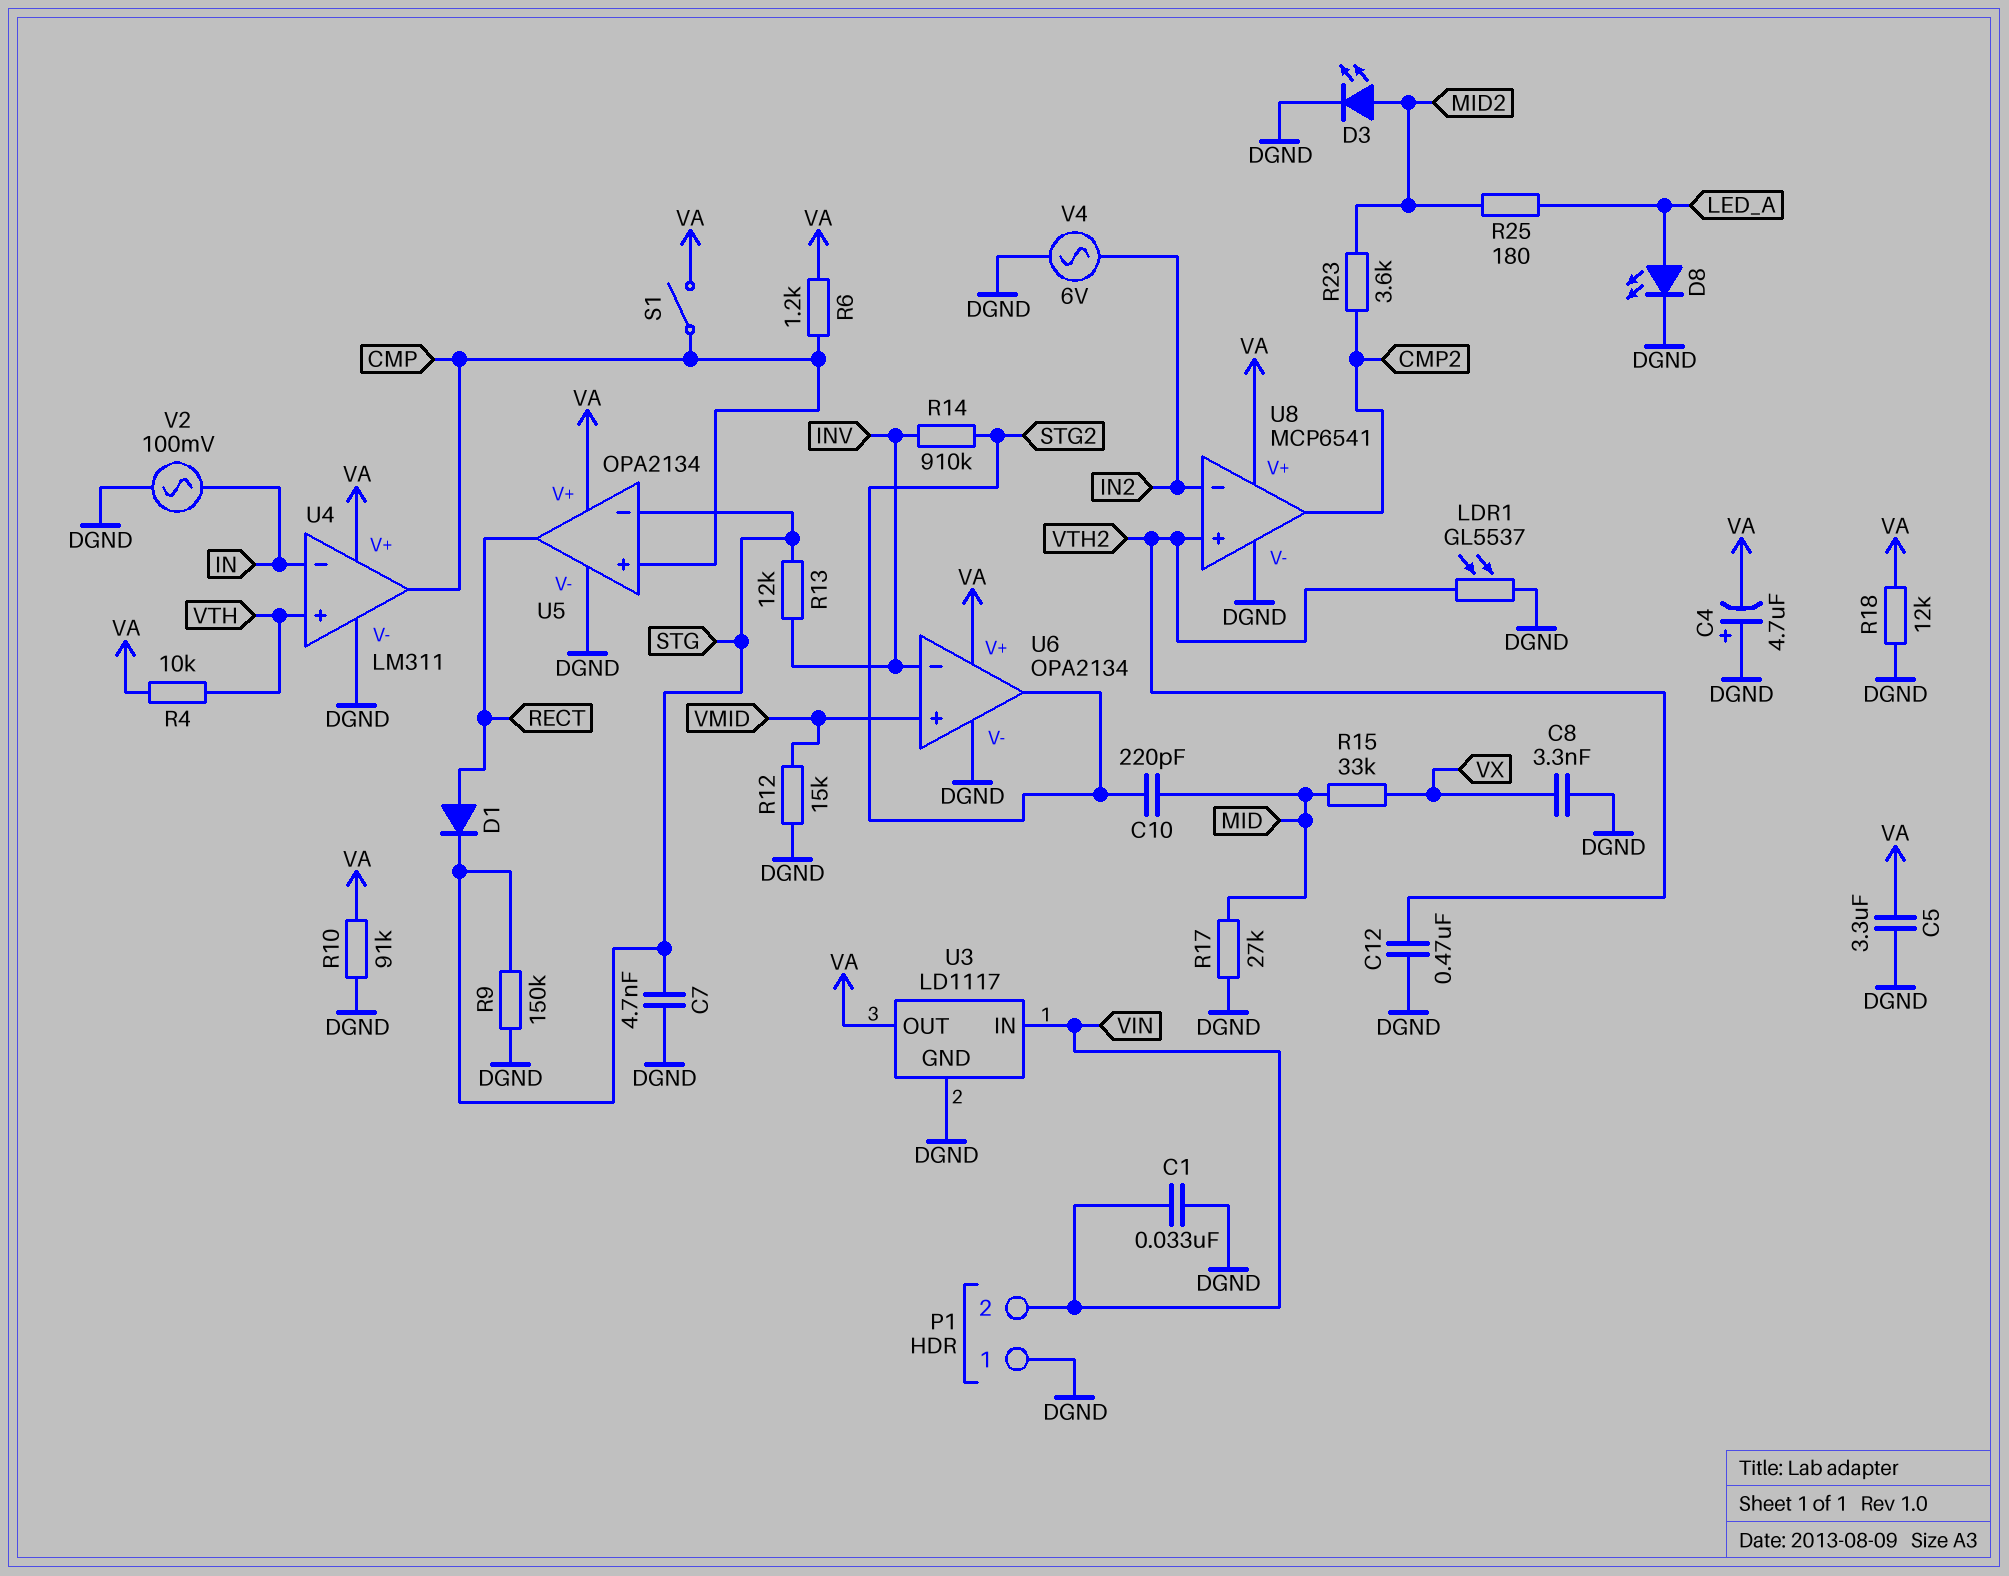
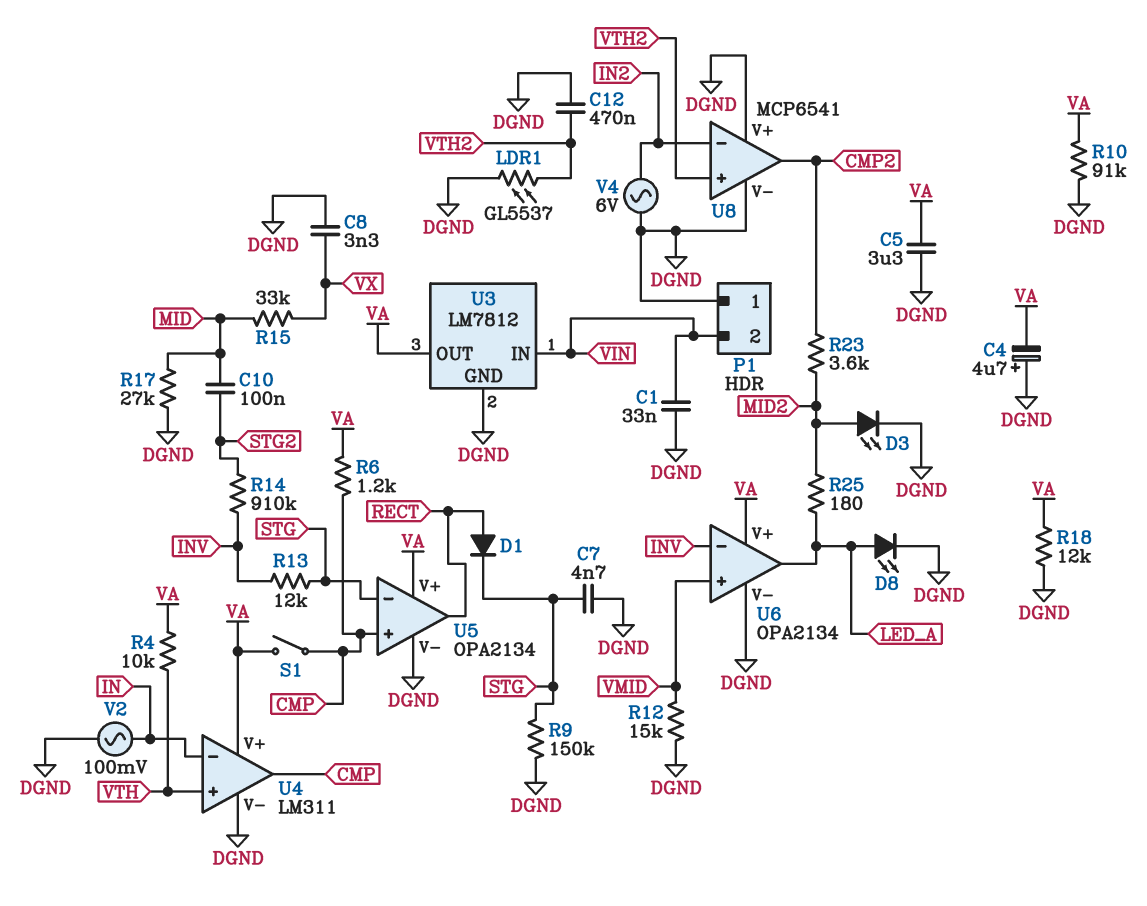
C10: 220pF (MID, STG2) -> 100nF (MID, STG2)
U3: LD1117 -> LM7812
U6 pin out: STG2 -> LED_A
U8 pin V+: VA -> DGND

